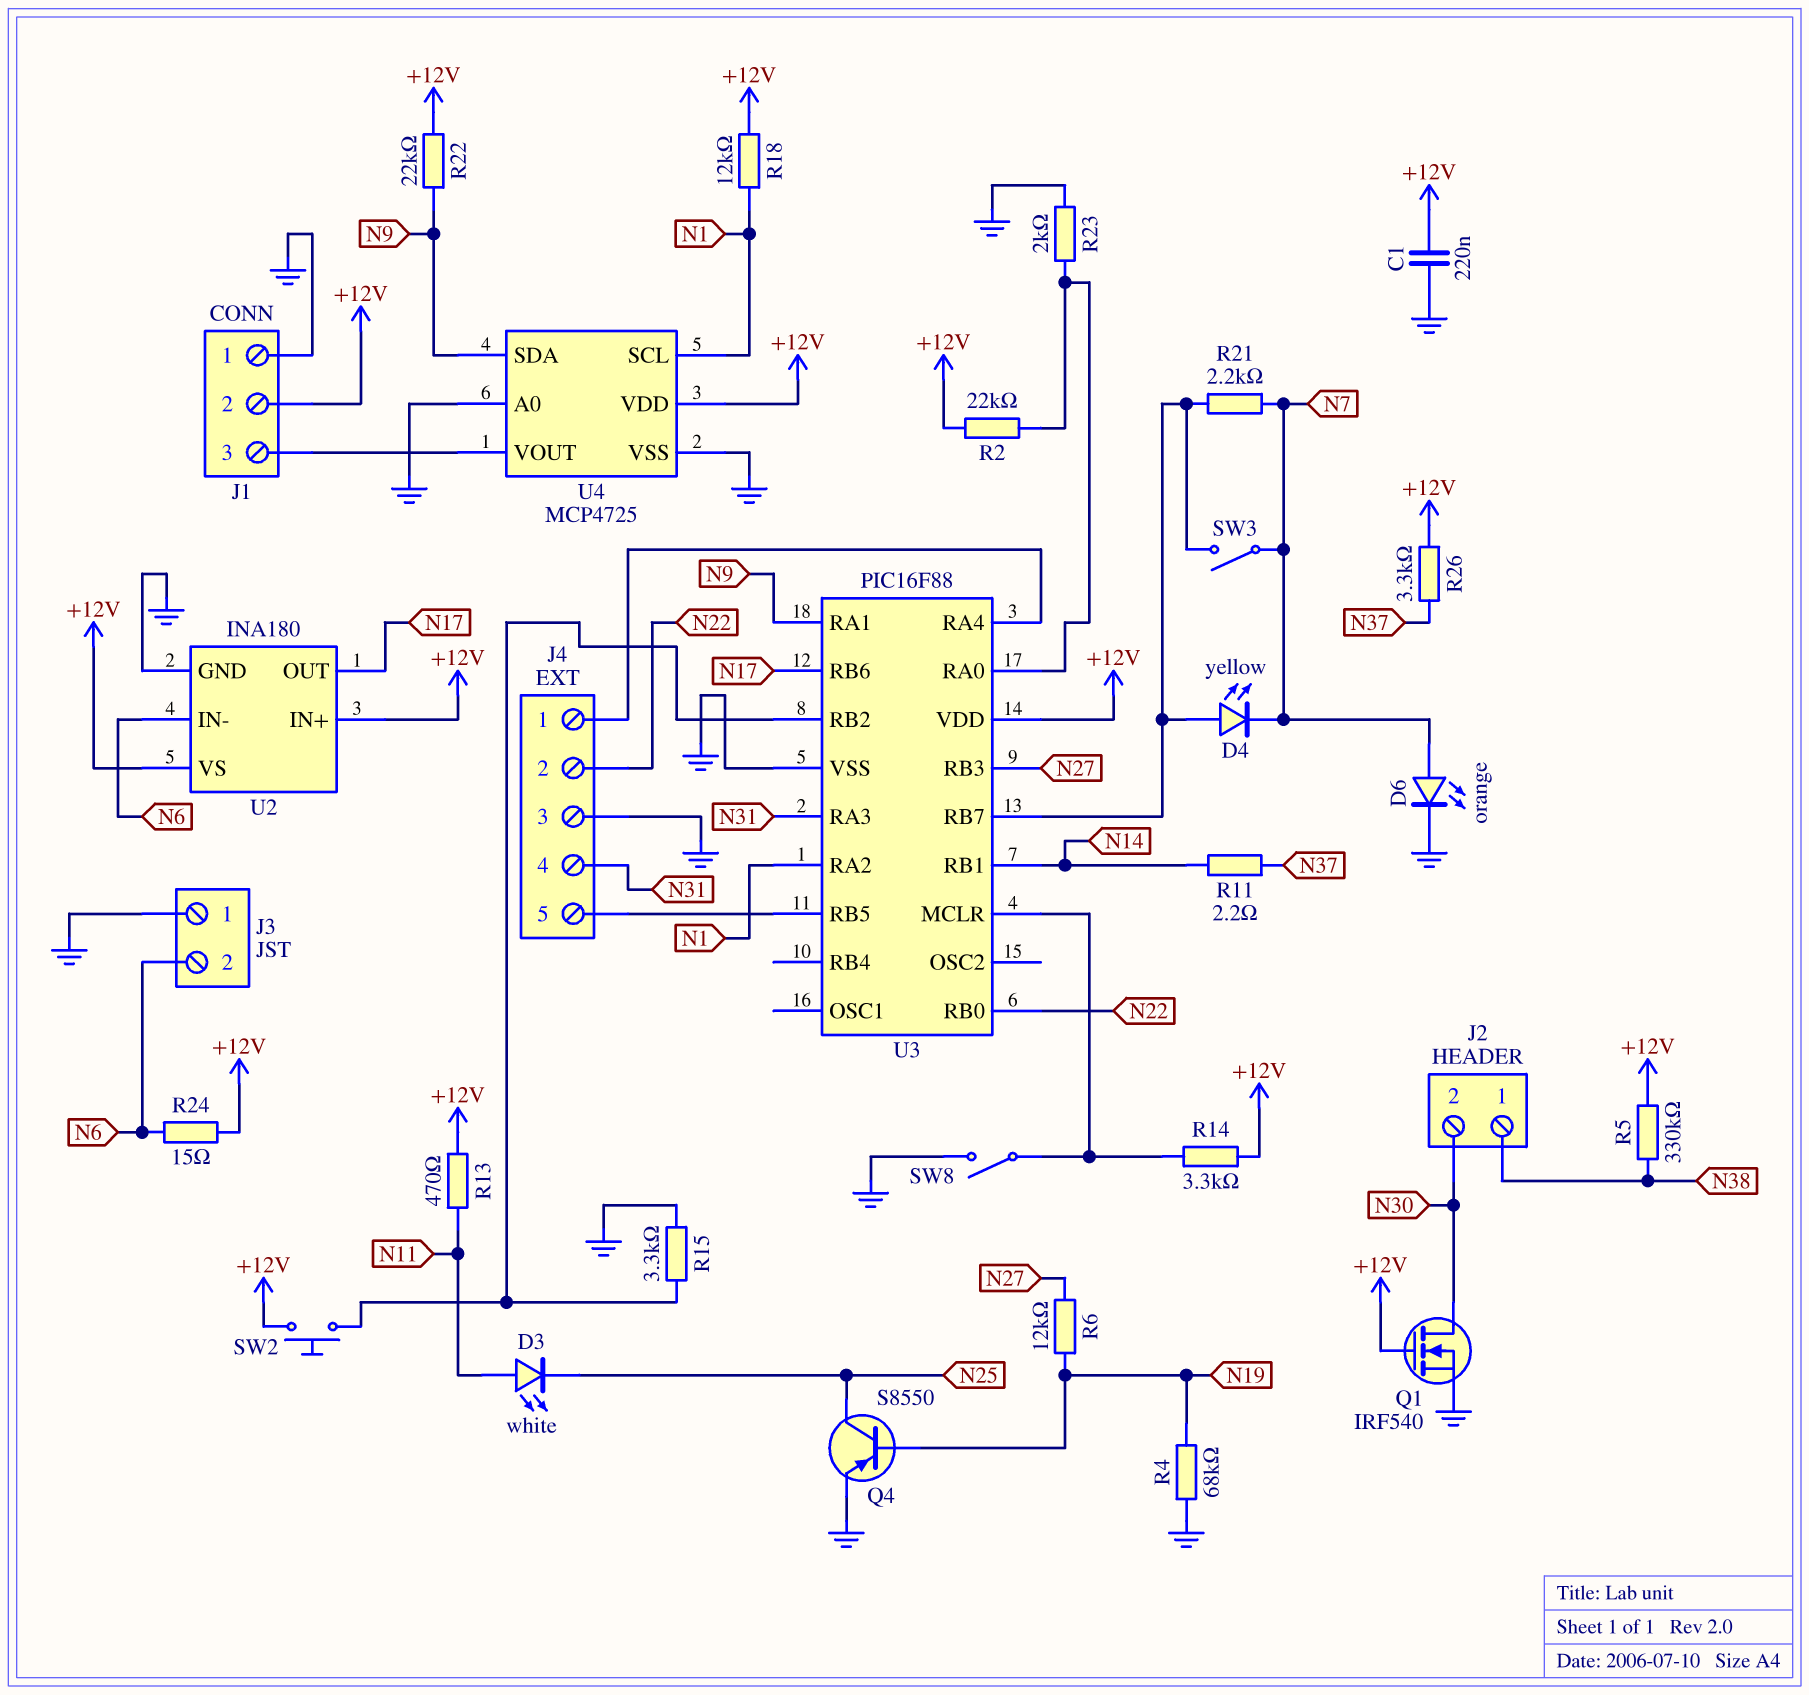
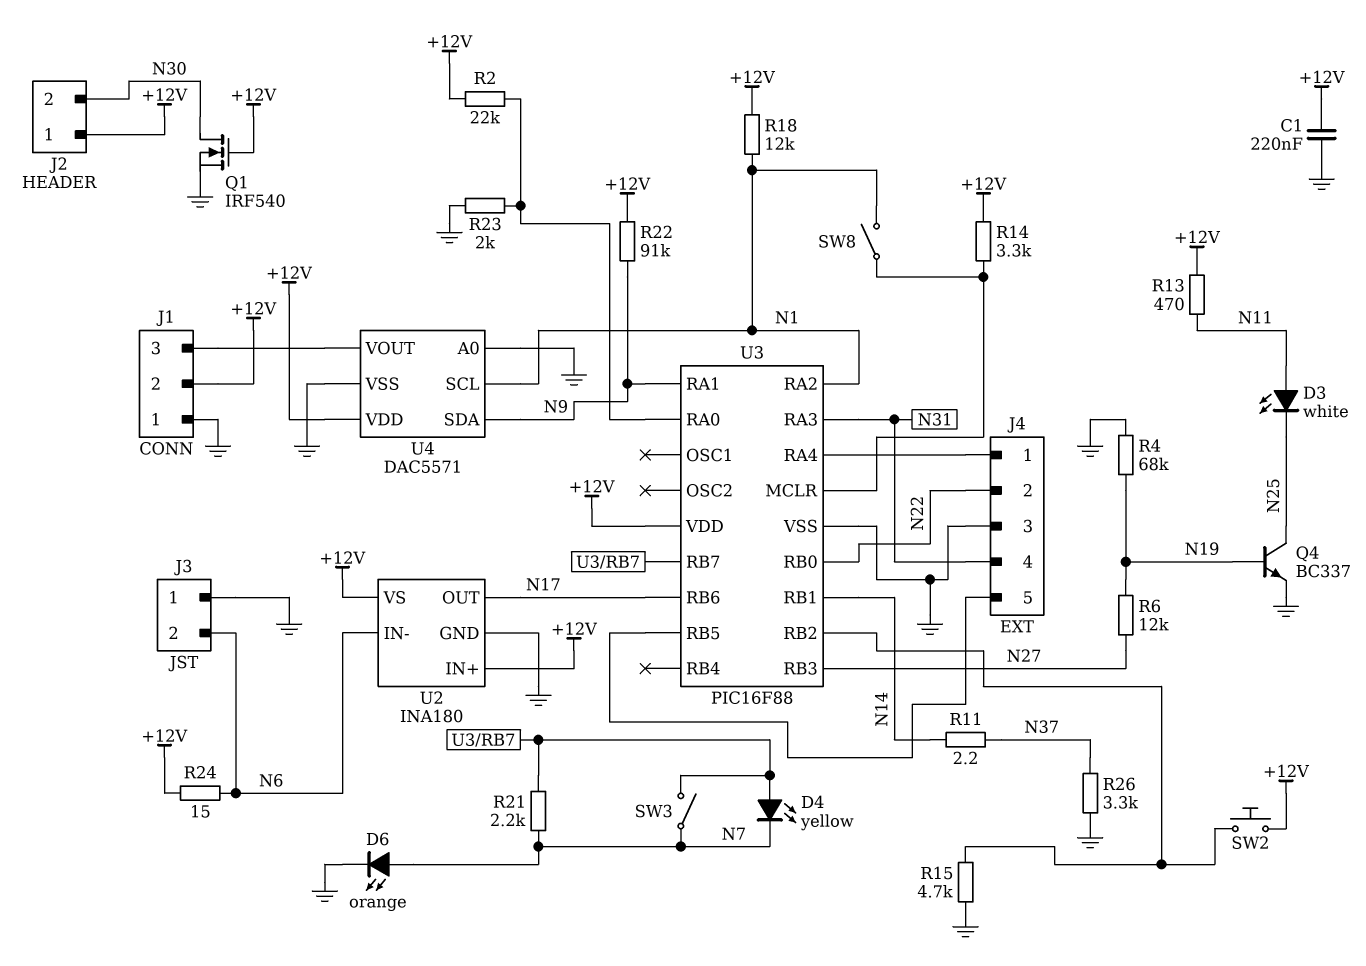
J2 pin 1: N38 -> +12V
Q4: PNP S8550 (B N19, C N25, E GND) -> NPN BC337 (B N19, C N25, E GND)
R5: 330k (+12V, N38) -> none
R15: 3.3k (GND, U3/RB2) -> 4.7k (GND, U3/RB2)
R22: 22k (+12V, N9) -> 91k (+12V, N9)
R26: 3.3k (+12V, N37) -> 3.3k (GND, N37)
SW8: switch (GND, U3/MCLR) -> switch (N1, U3/MCLR)
U4: MCP4725 -> DAC5571

